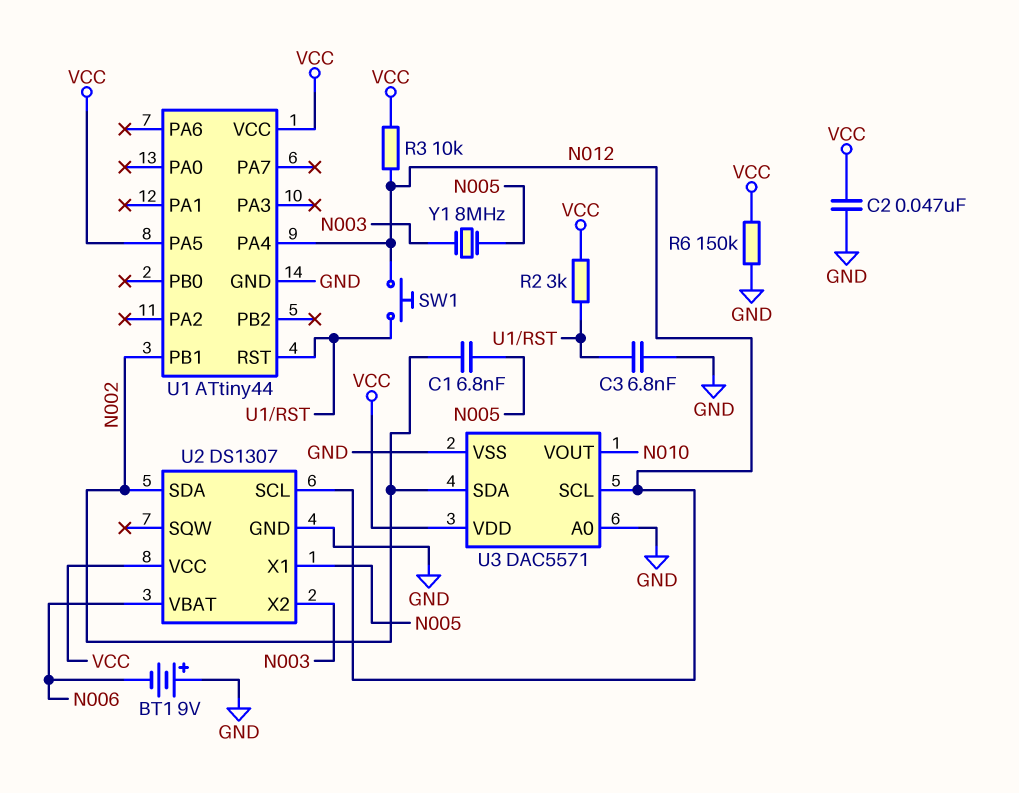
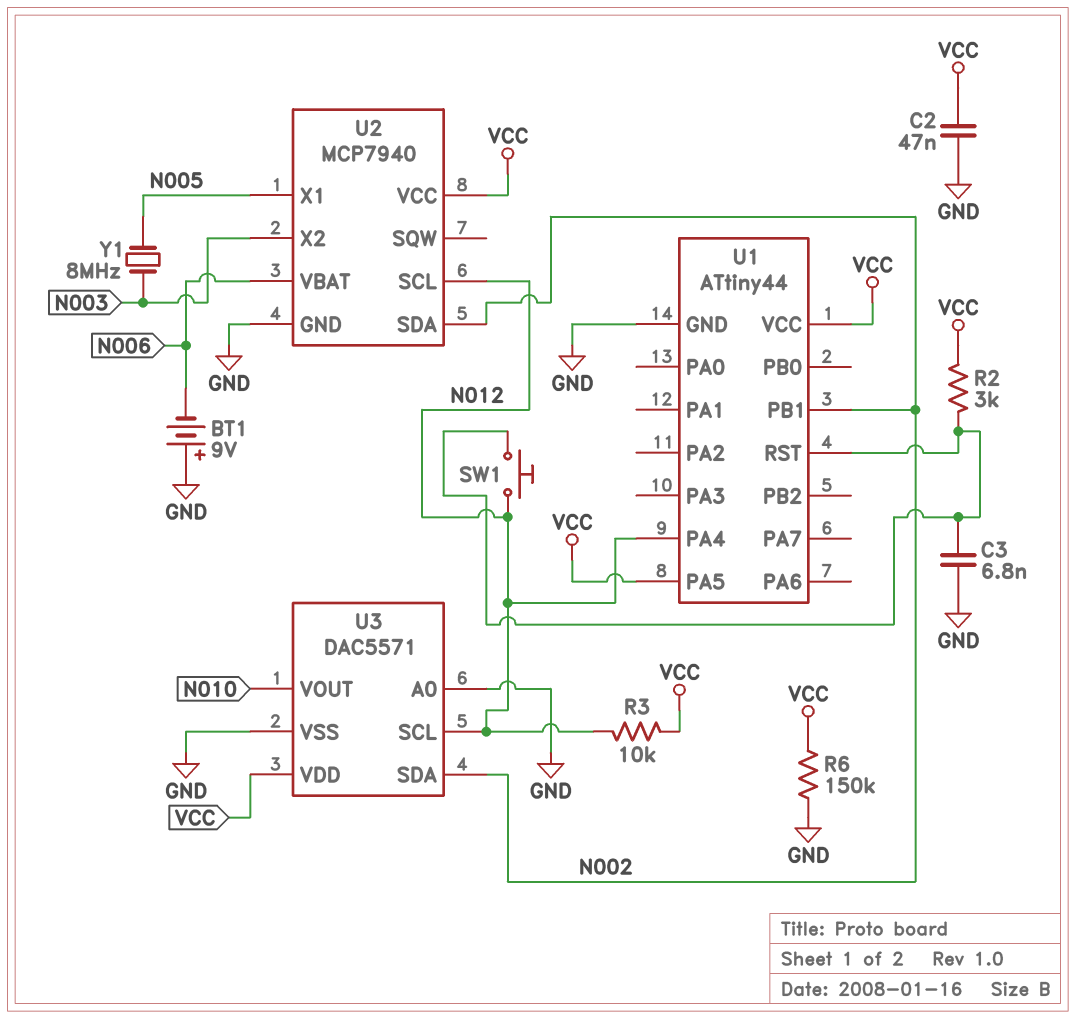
C1: 6.8nF (N002, N005) -> none
U2: DS1307 -> MCP7940

